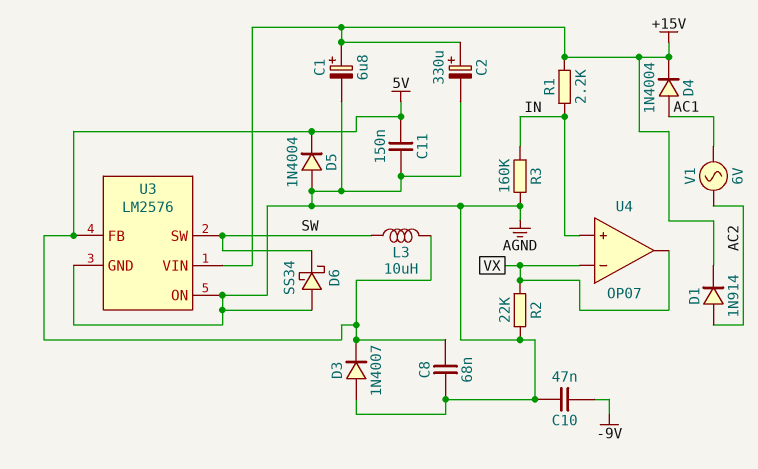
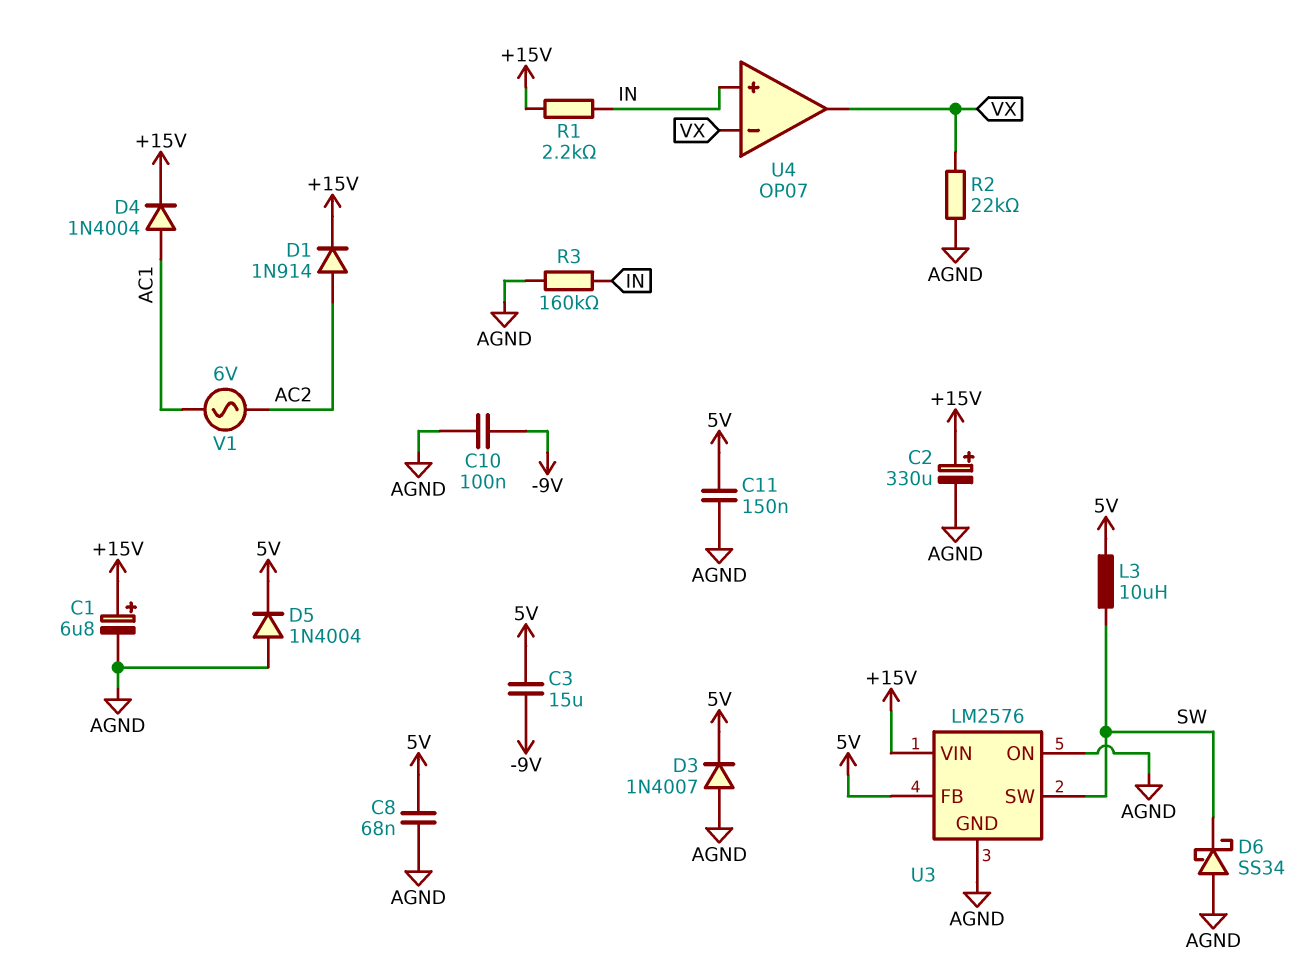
C3: none -> 15uF (-9V, 5V)
C10: 47nF (-9V, AGND) -> 100nF (-9V, AGND)

